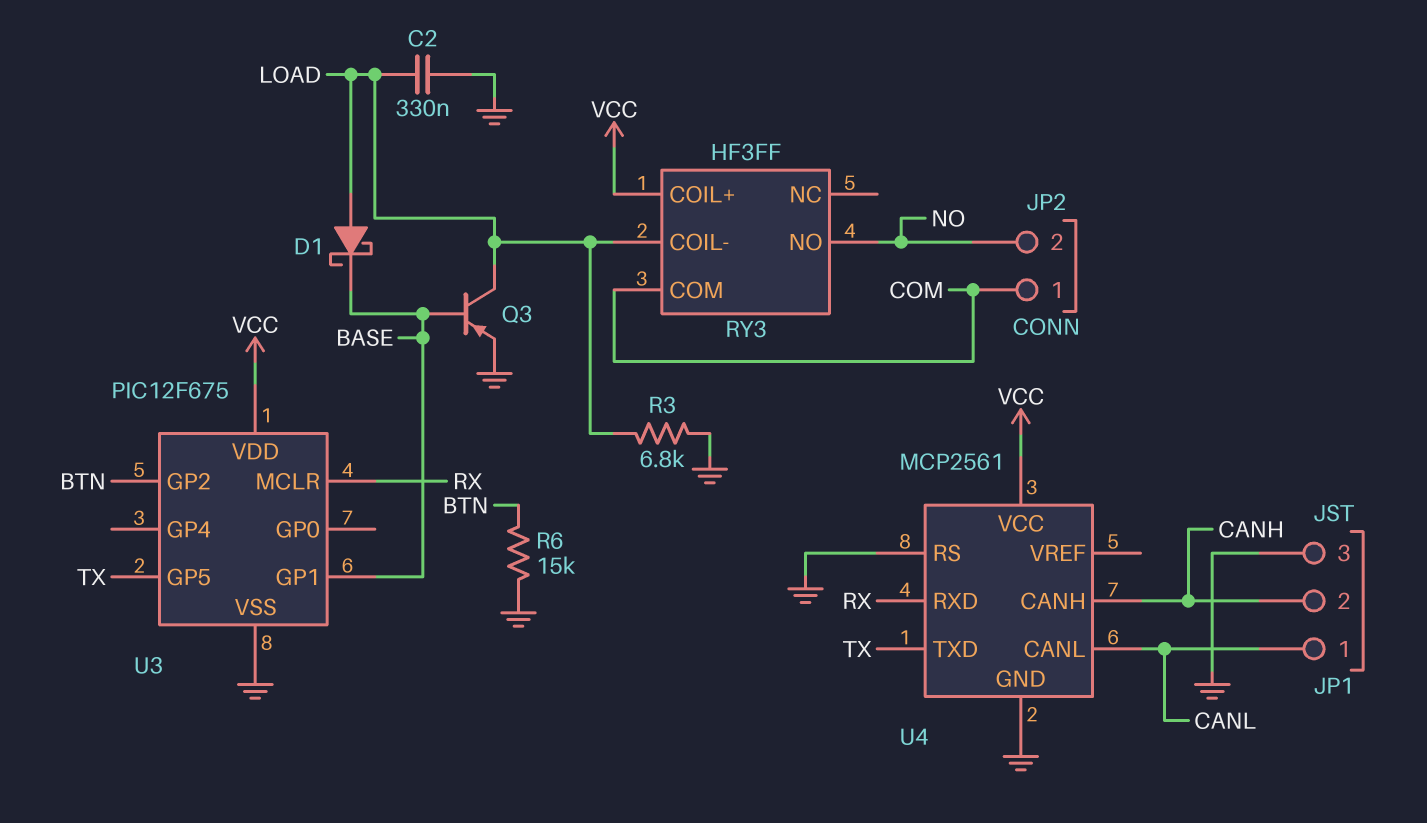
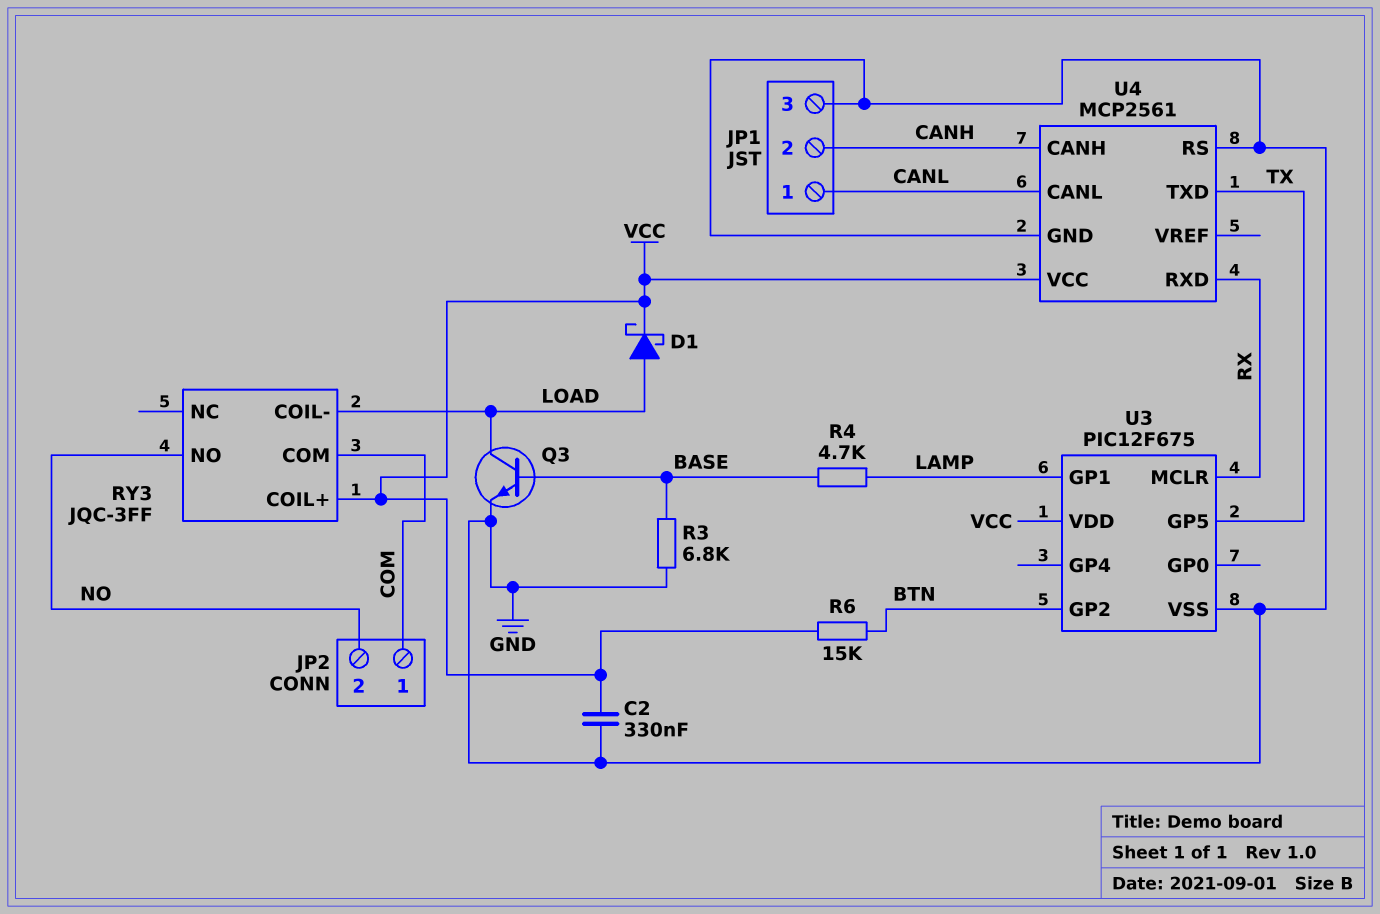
C2: 330nF (GND, LOAD) -> 330nF (GND, VCC)
D1: schottky (A LOAD, K BASE) -> schottky (A LOAD, K VCC)
Q3: PNP (B BASE, C LOAD, E GND) -> NPN (B BASE, C LOAD, E GND)
R3: 6.8k (GND, LOAD) -> 6.8k (BASE, GND)
R4: none -> 4.7k (BASE, LAMP)
R6: 15k (BTN, GND) -> 15k (BTN, VCC)
RY3: HF3FF -> JQC-3FF
U3 pin GP1: BASE -> LAMP

